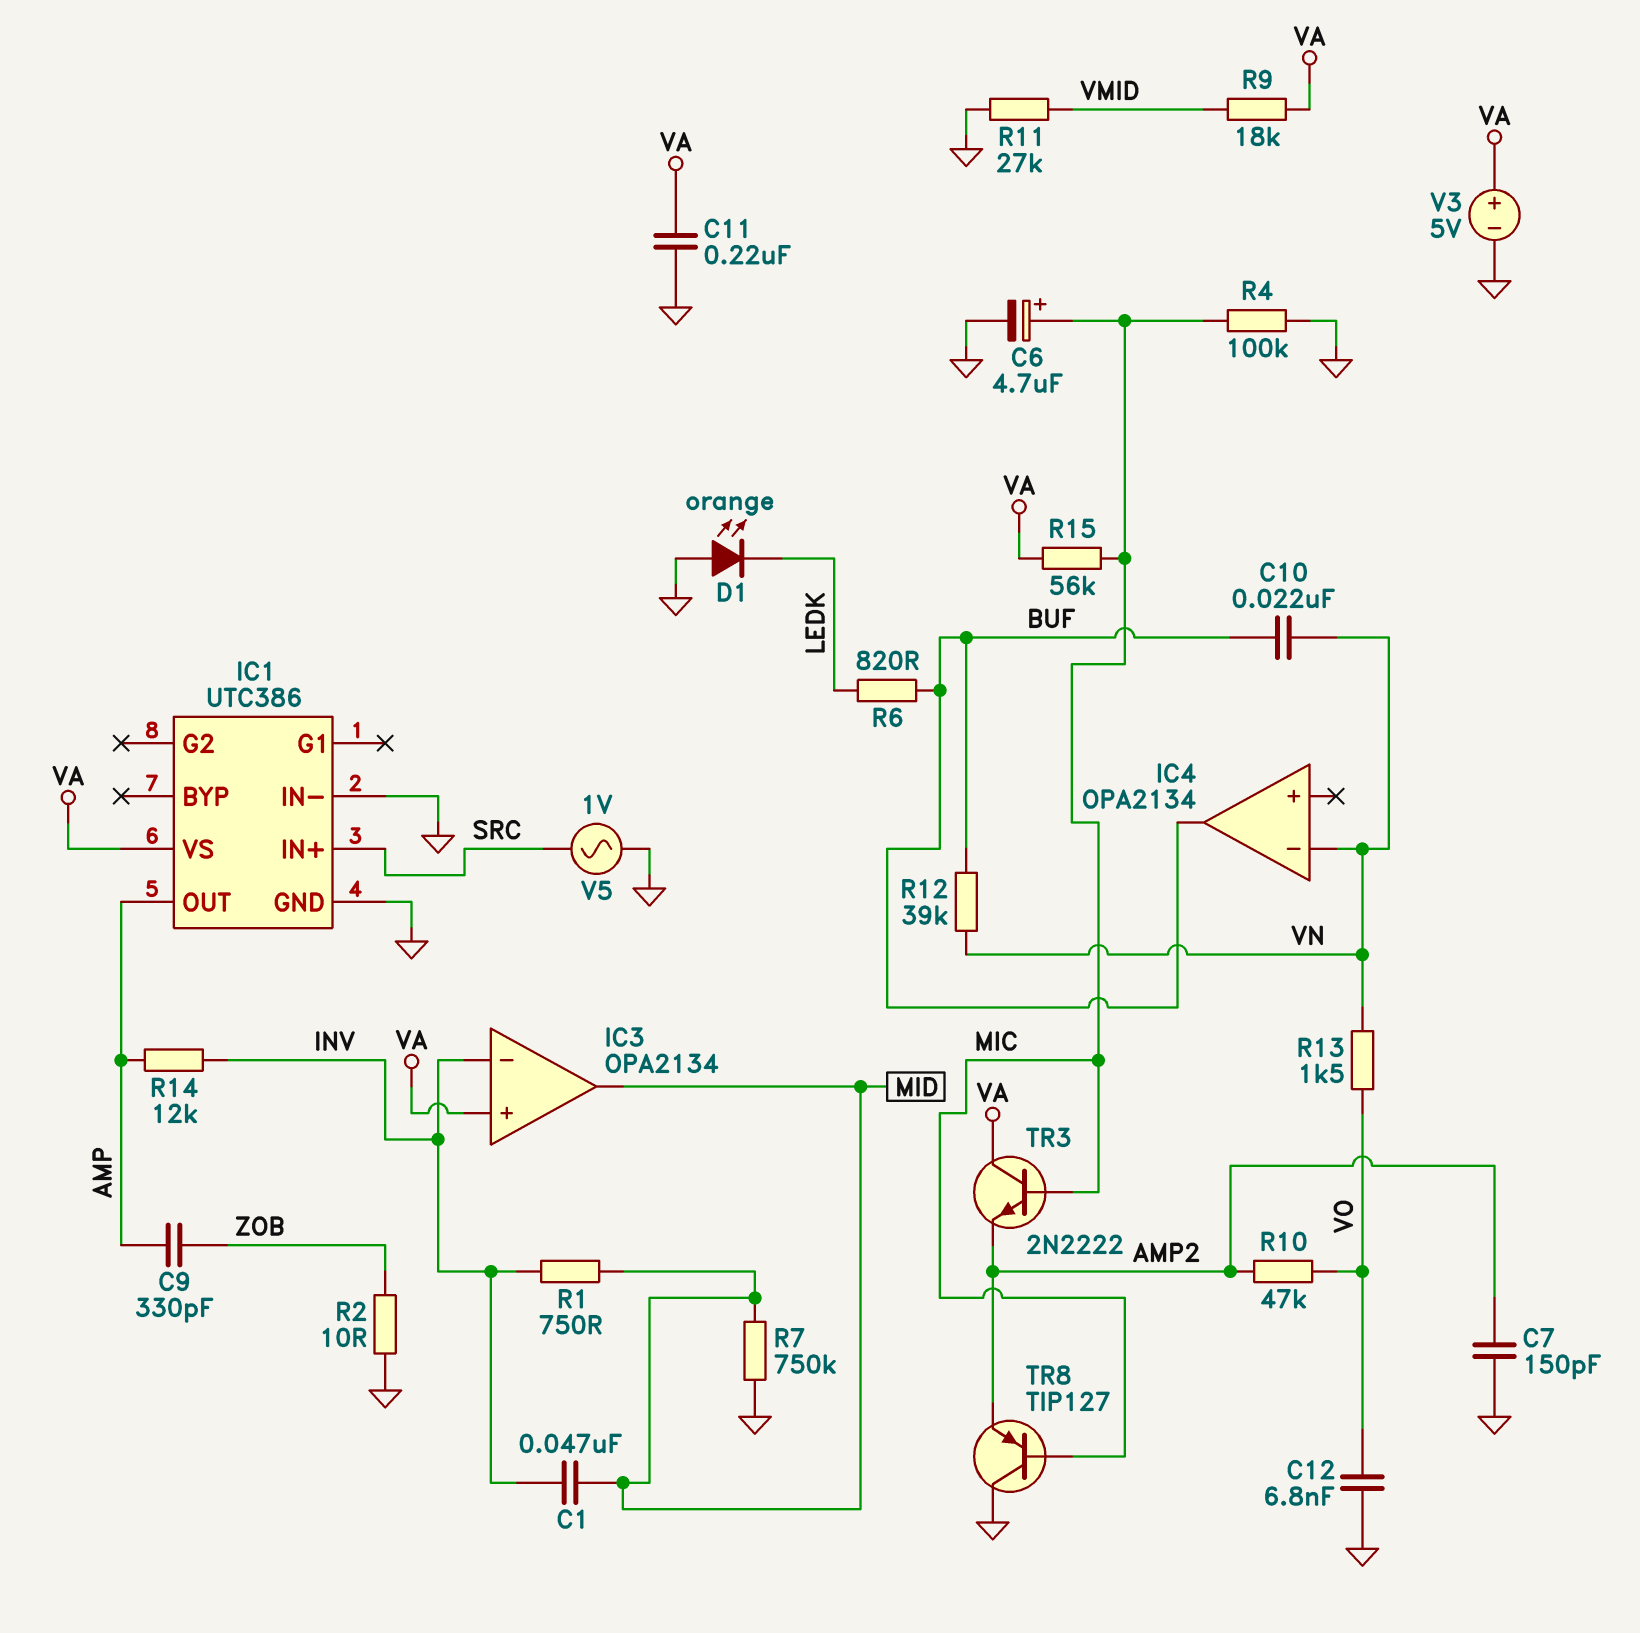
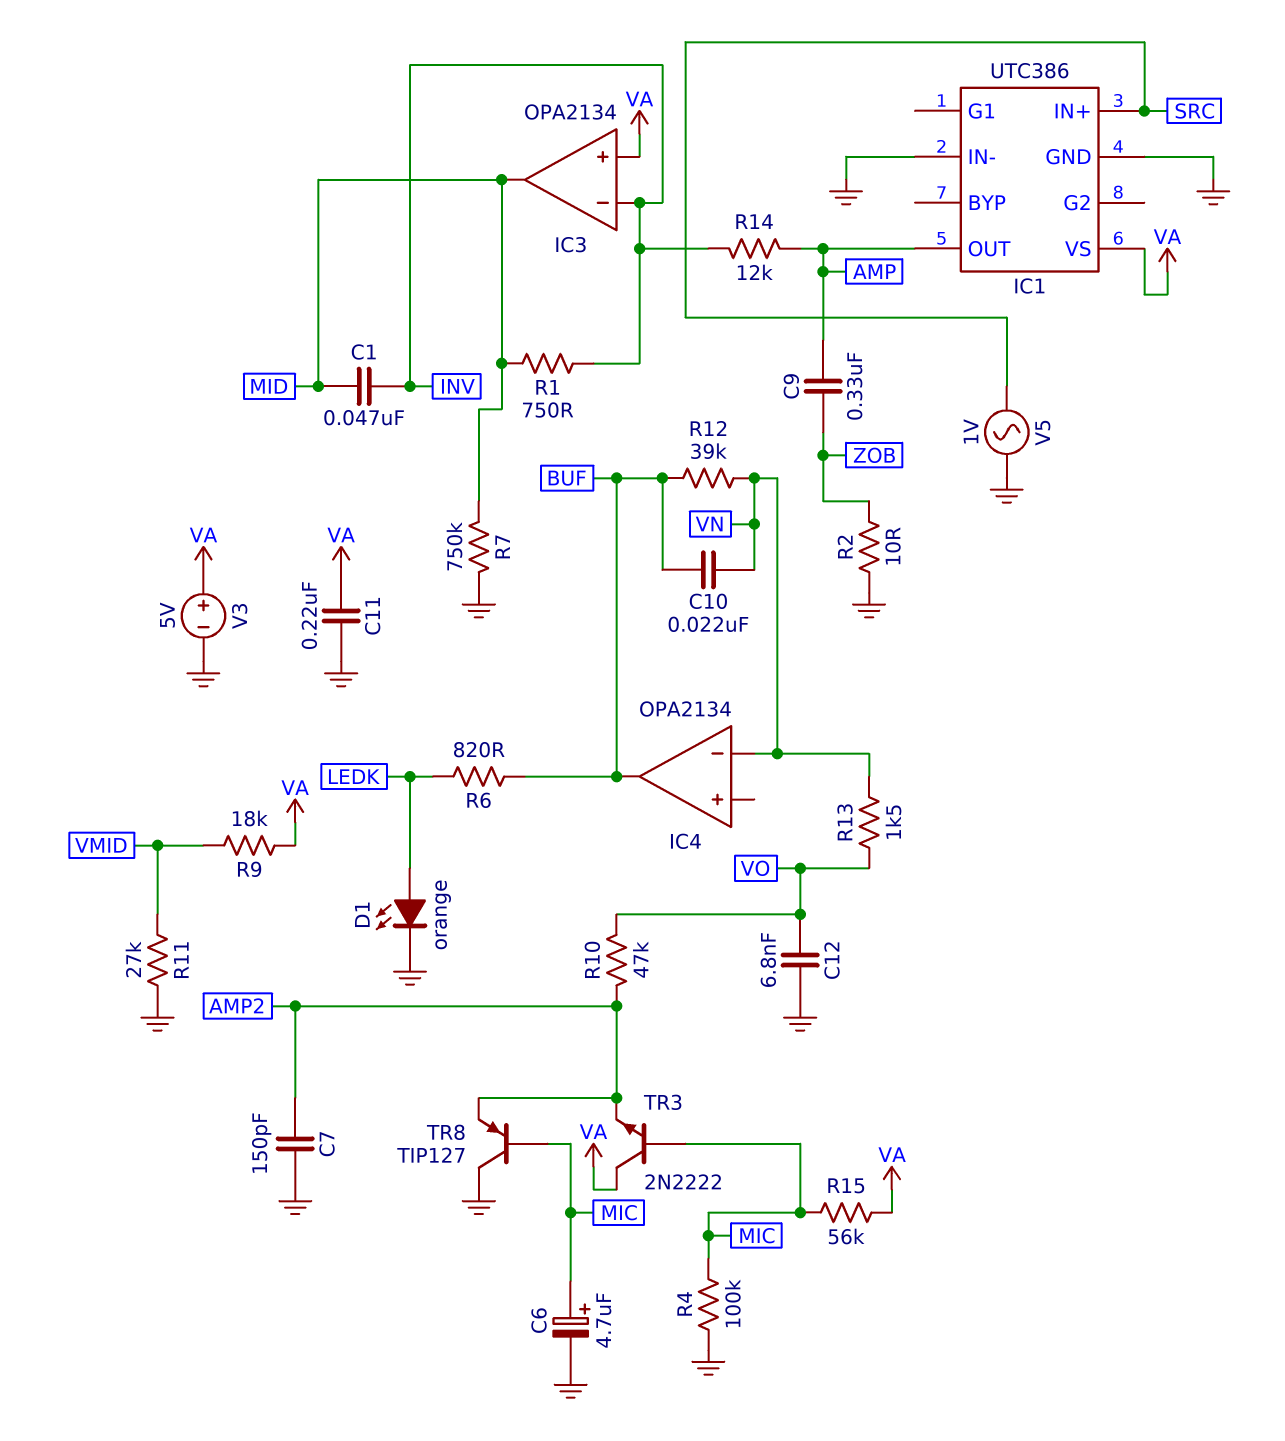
C9: 330pF (AMP, ZOB) -> 330nF (AMP, ZOB)
D1: LED orange (A GND, K LEDK) -> LED orange (A LEDK, K GND)

